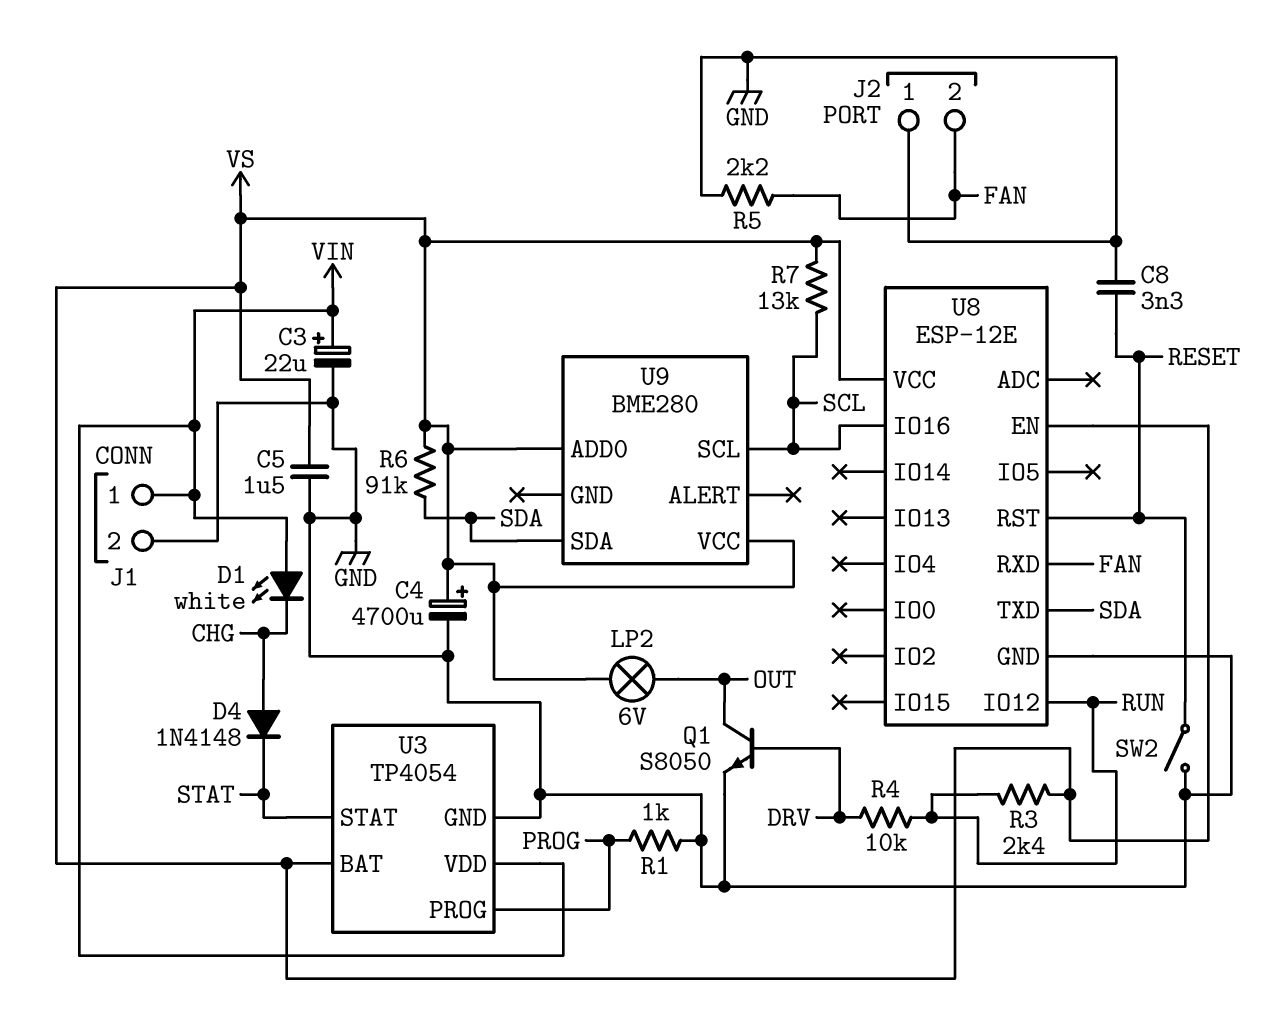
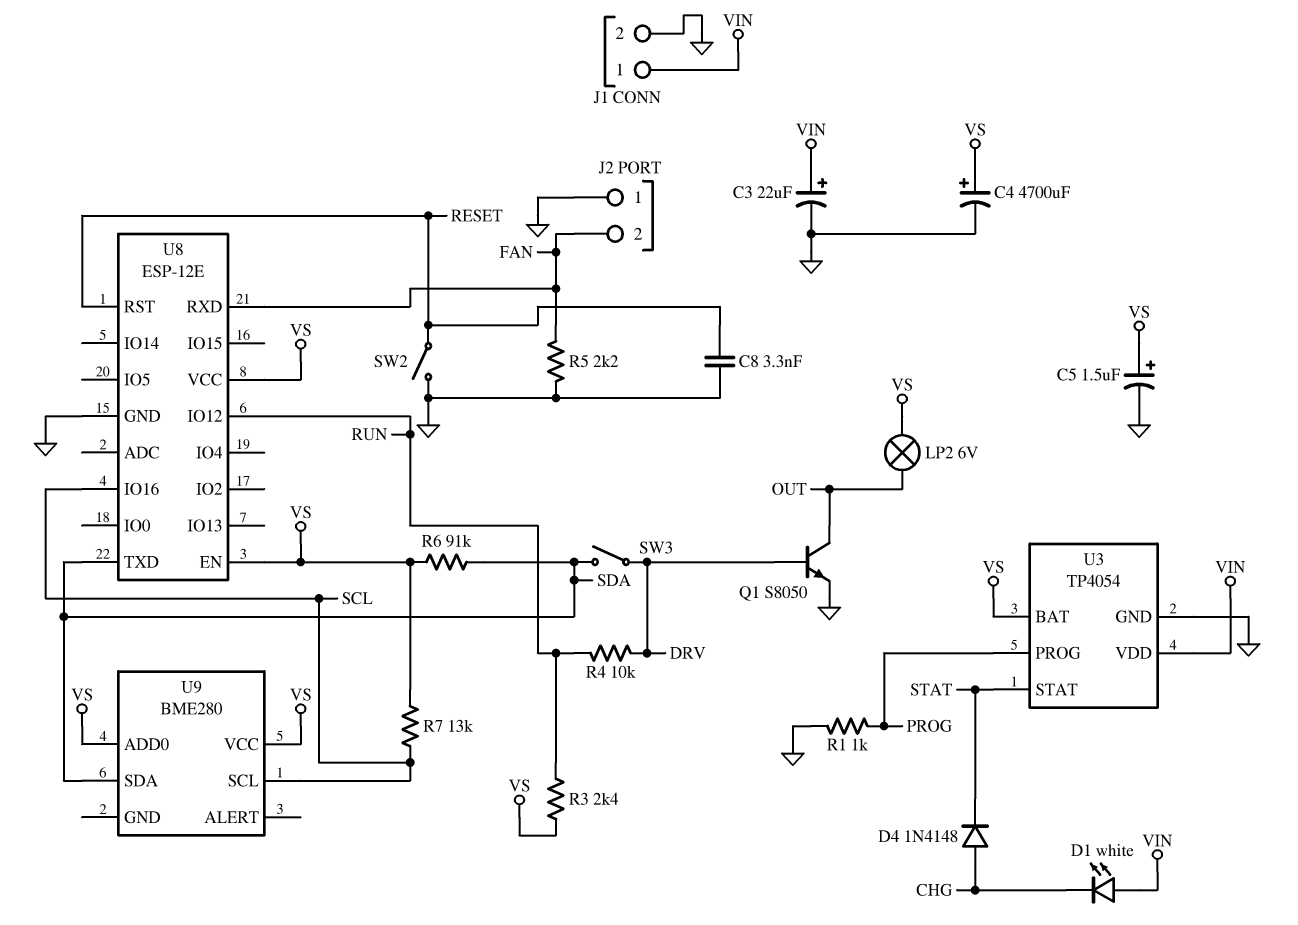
C5: 1.5uF (GND, VS) -> 1.5uF (plus VS, minus GND)
SW3: none -> switch (DRV, SDA)

